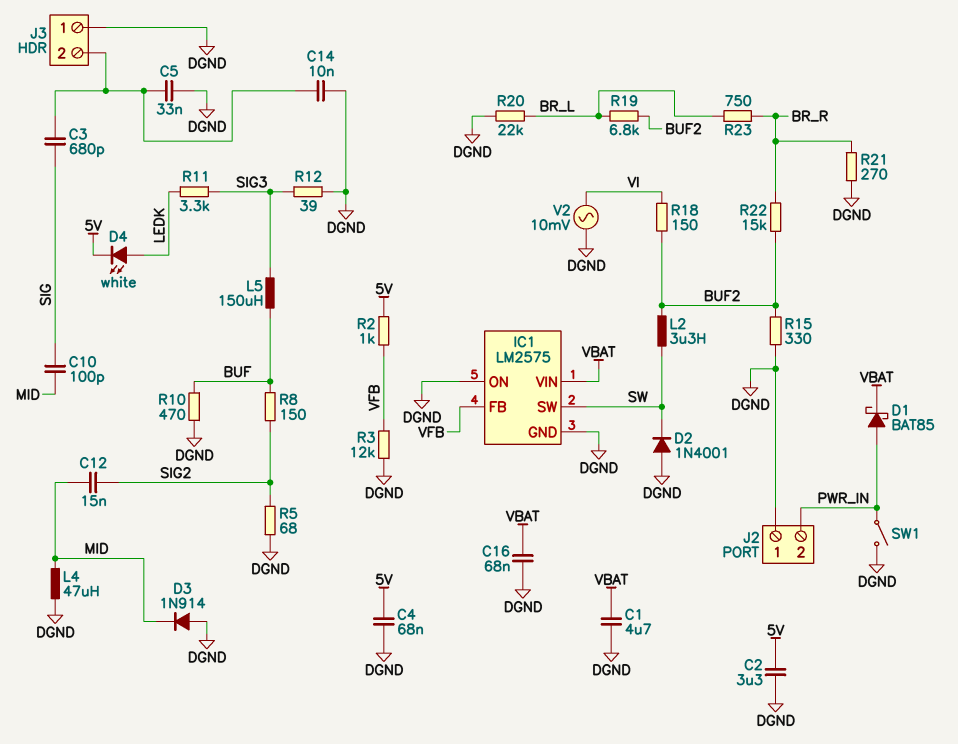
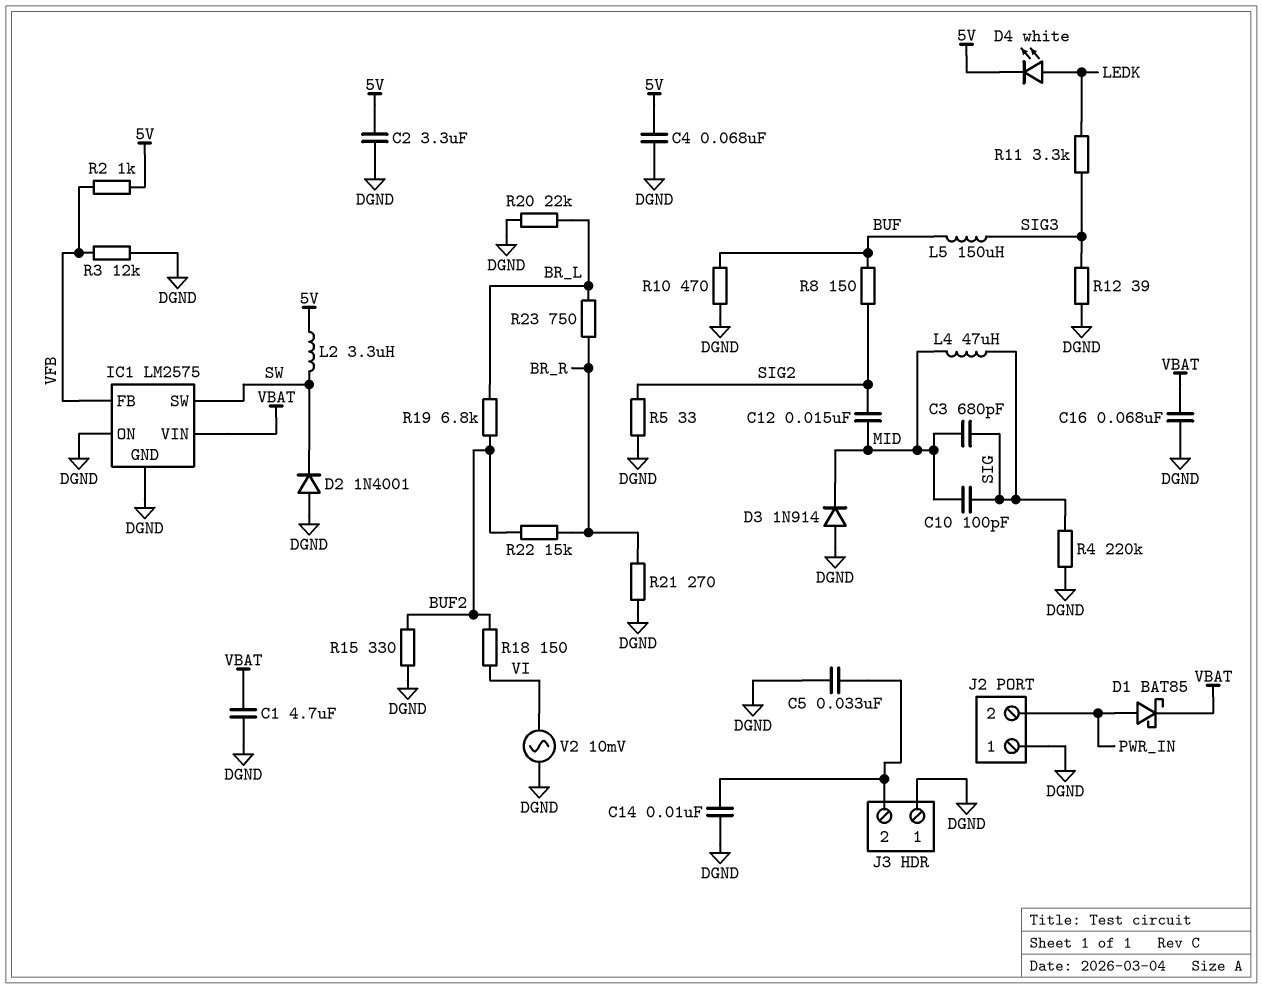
C3: 680pF (J3/2, SIG) -> 680pF (MID, SIG)
L2: 3.3uH (BUF2, SW) -> 3.3uH (5V, SW)
L4: 47uH (DGND, MID) -> 47uH (MID, SIG)
R4: none -> 220k (DGND, SIG)
R5: 68 (DGND, SIG2) -> 33 (DGND, SIG2)
SW1: switch (DGND, PWR_IN) -> none

